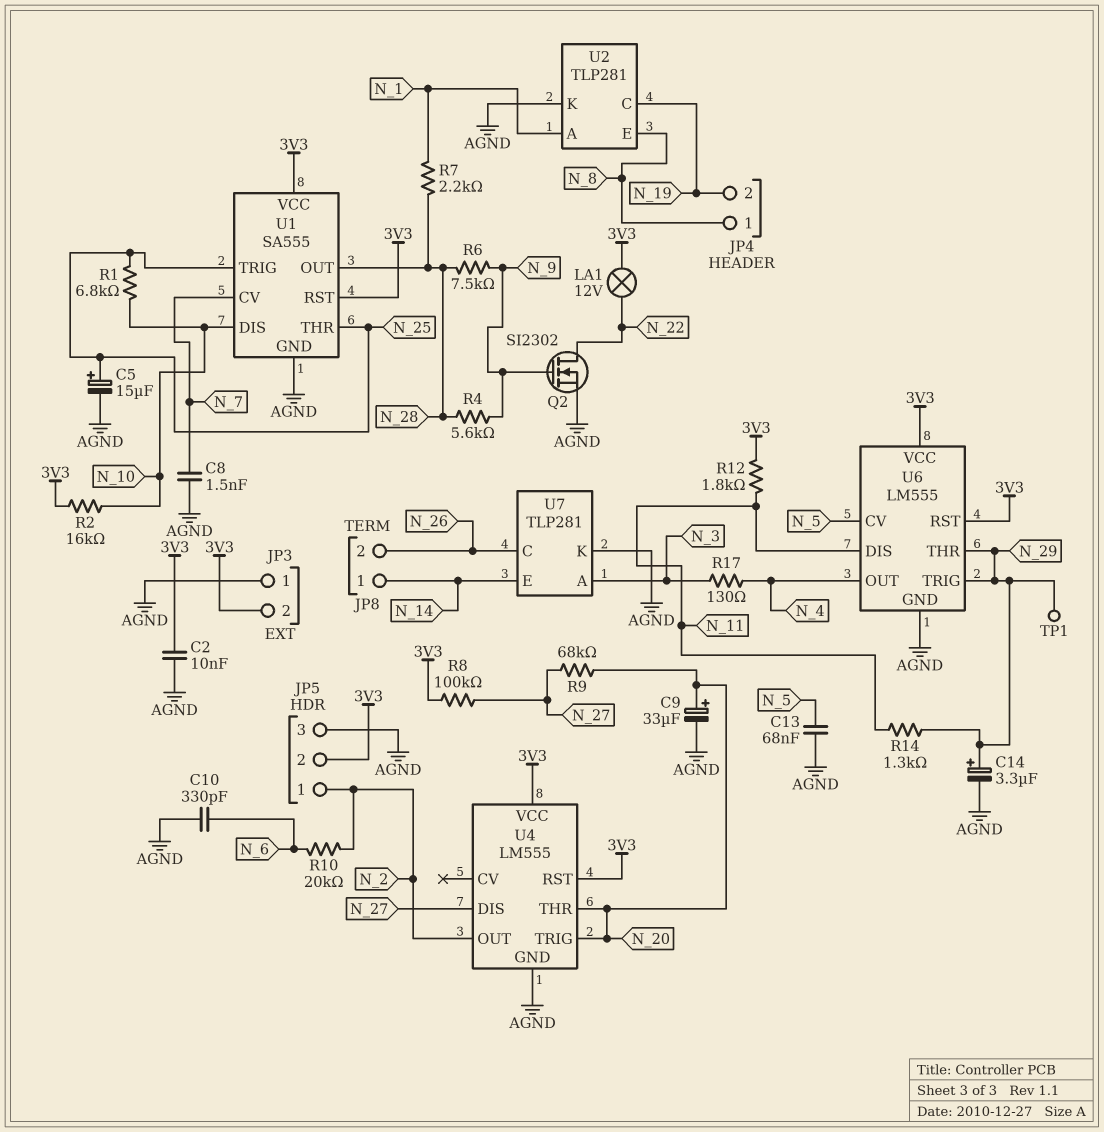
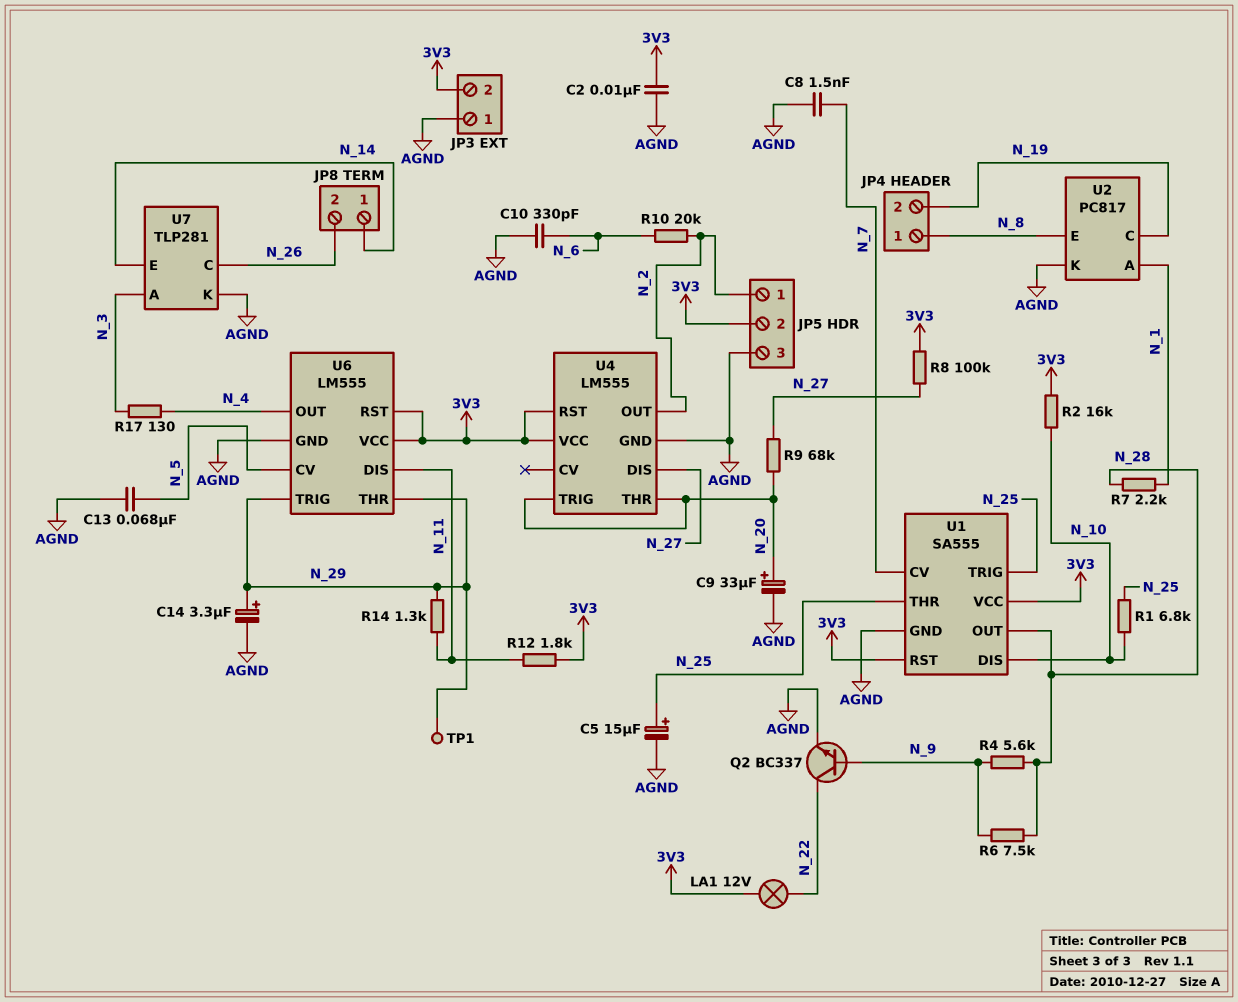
Q2: NMOS SI2302 (G N_9, D N_22, S AGND) -> NPN BC337 (B N_9, C N_22, E AGND)
U2: TLP281 -> PC817

